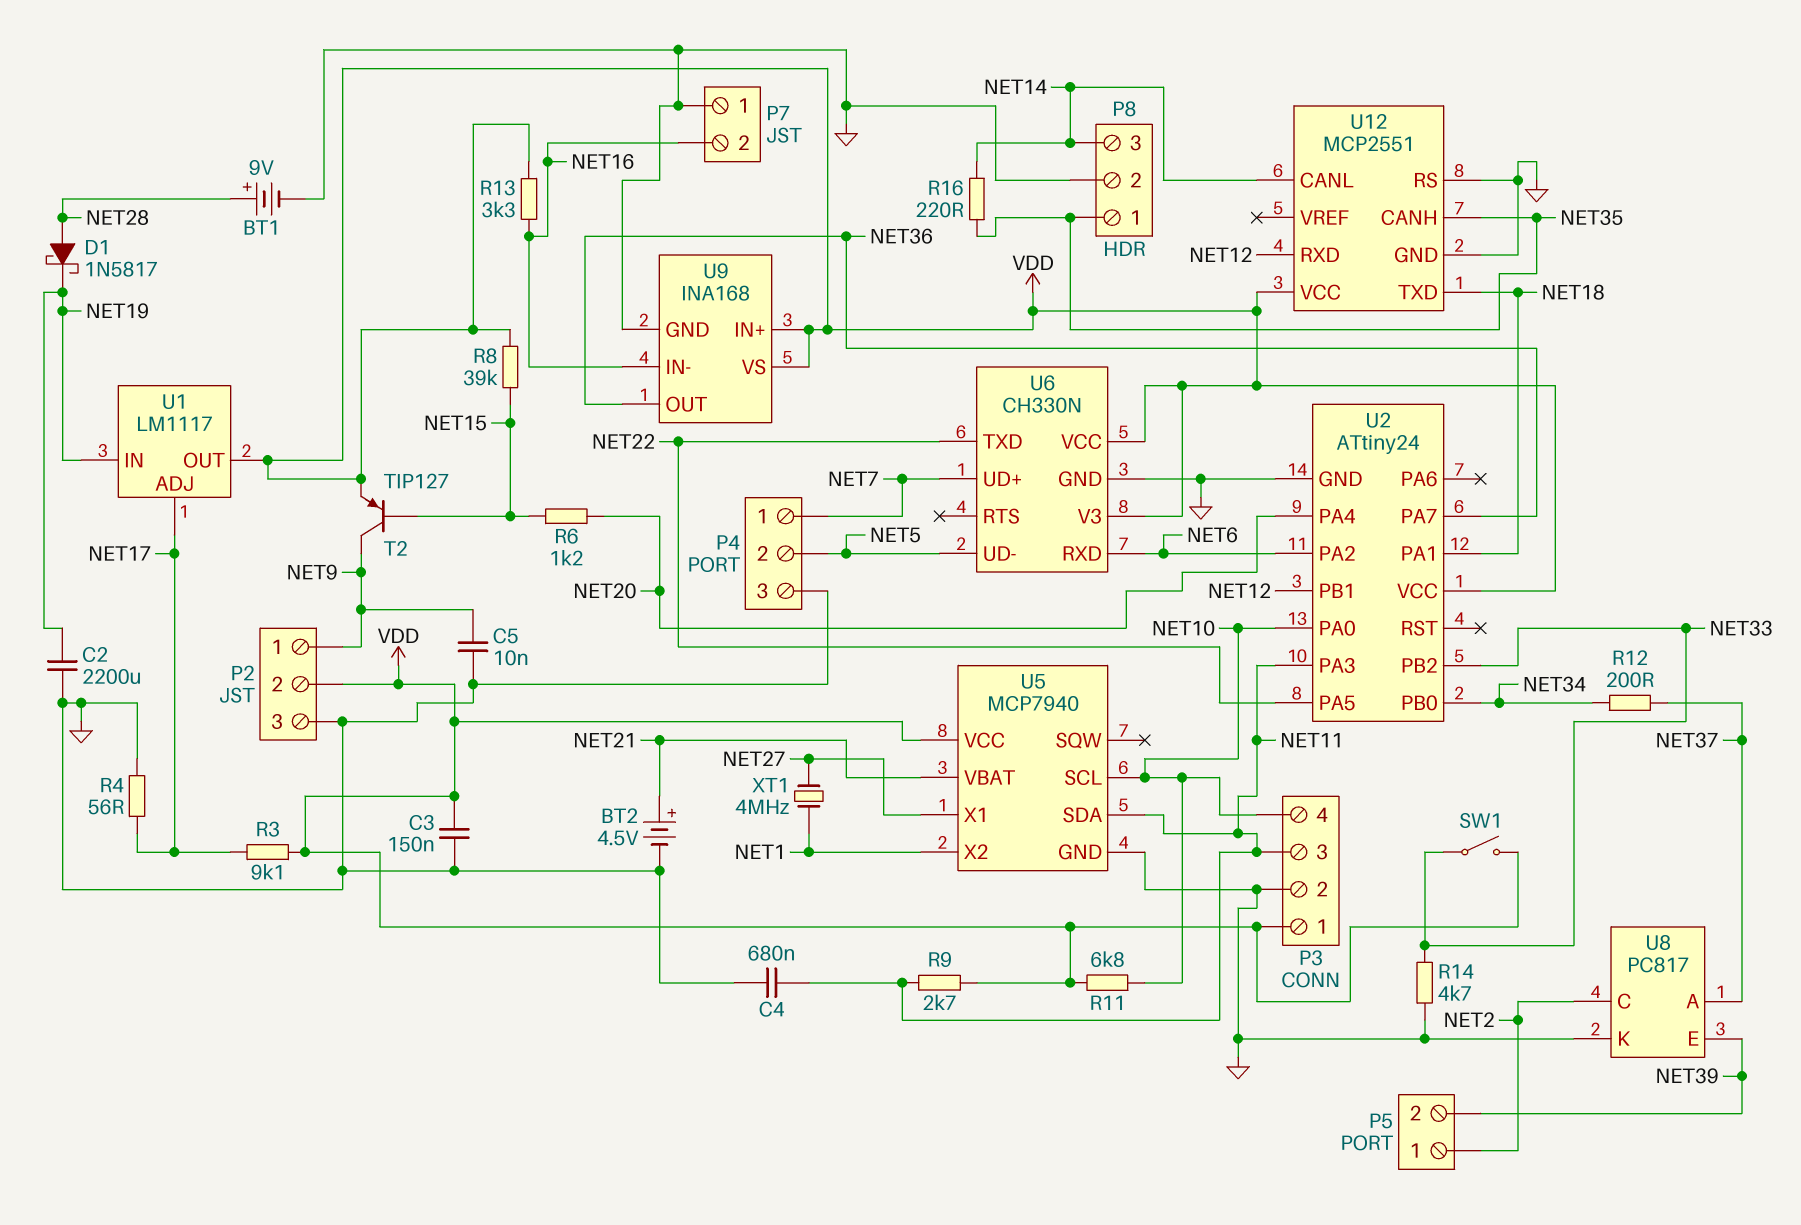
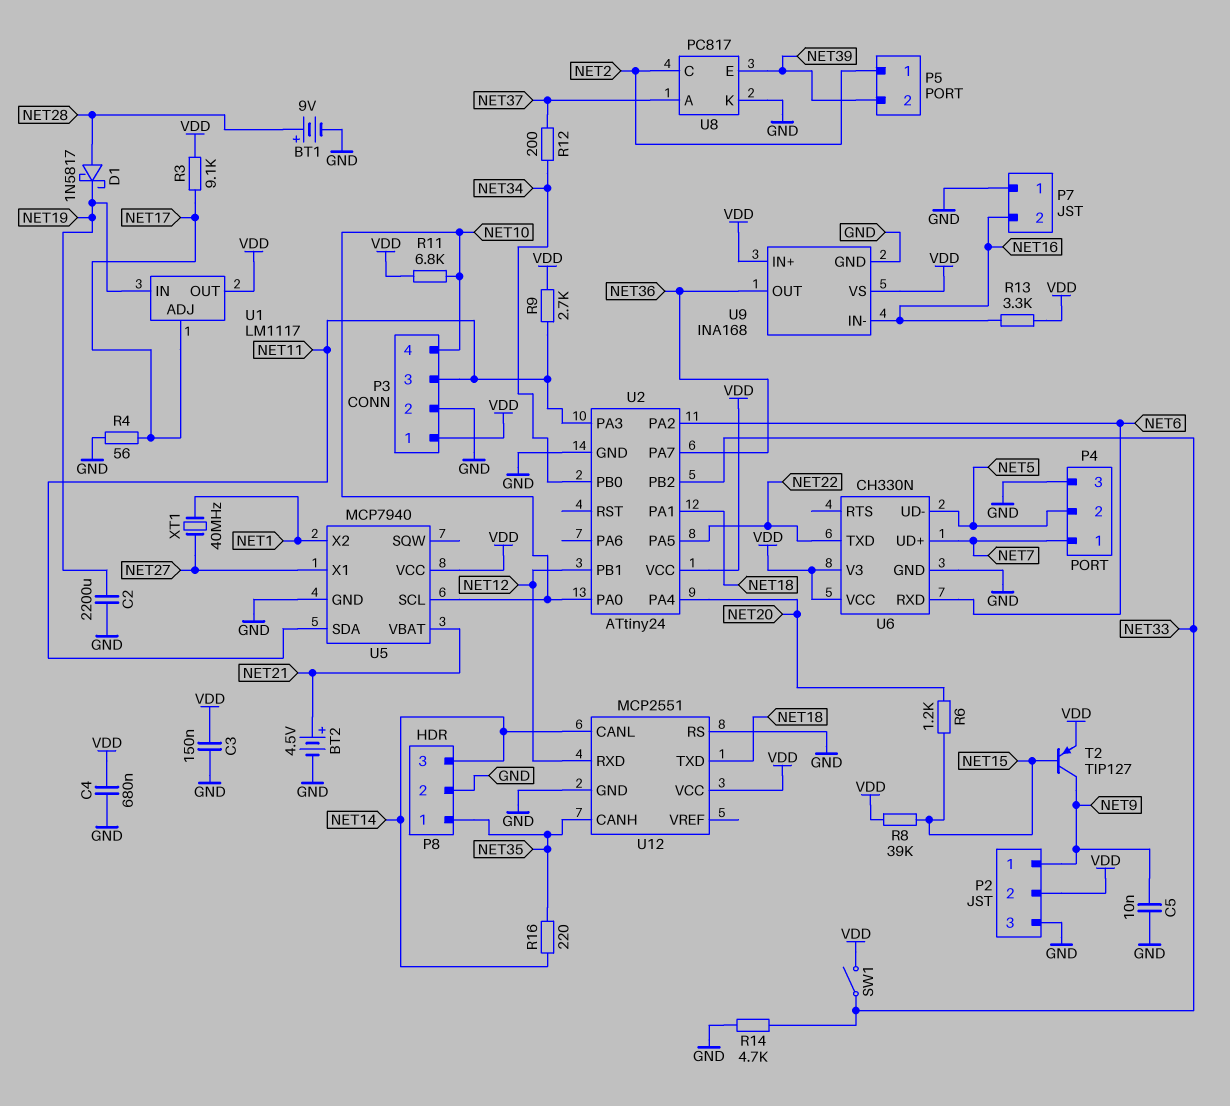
C4: 680nF (GND, NET11) -> 680nF (GND, VDD)
XT1: 4MHz (NET1, NET27) -> 40MHz (NET1, NET27)

